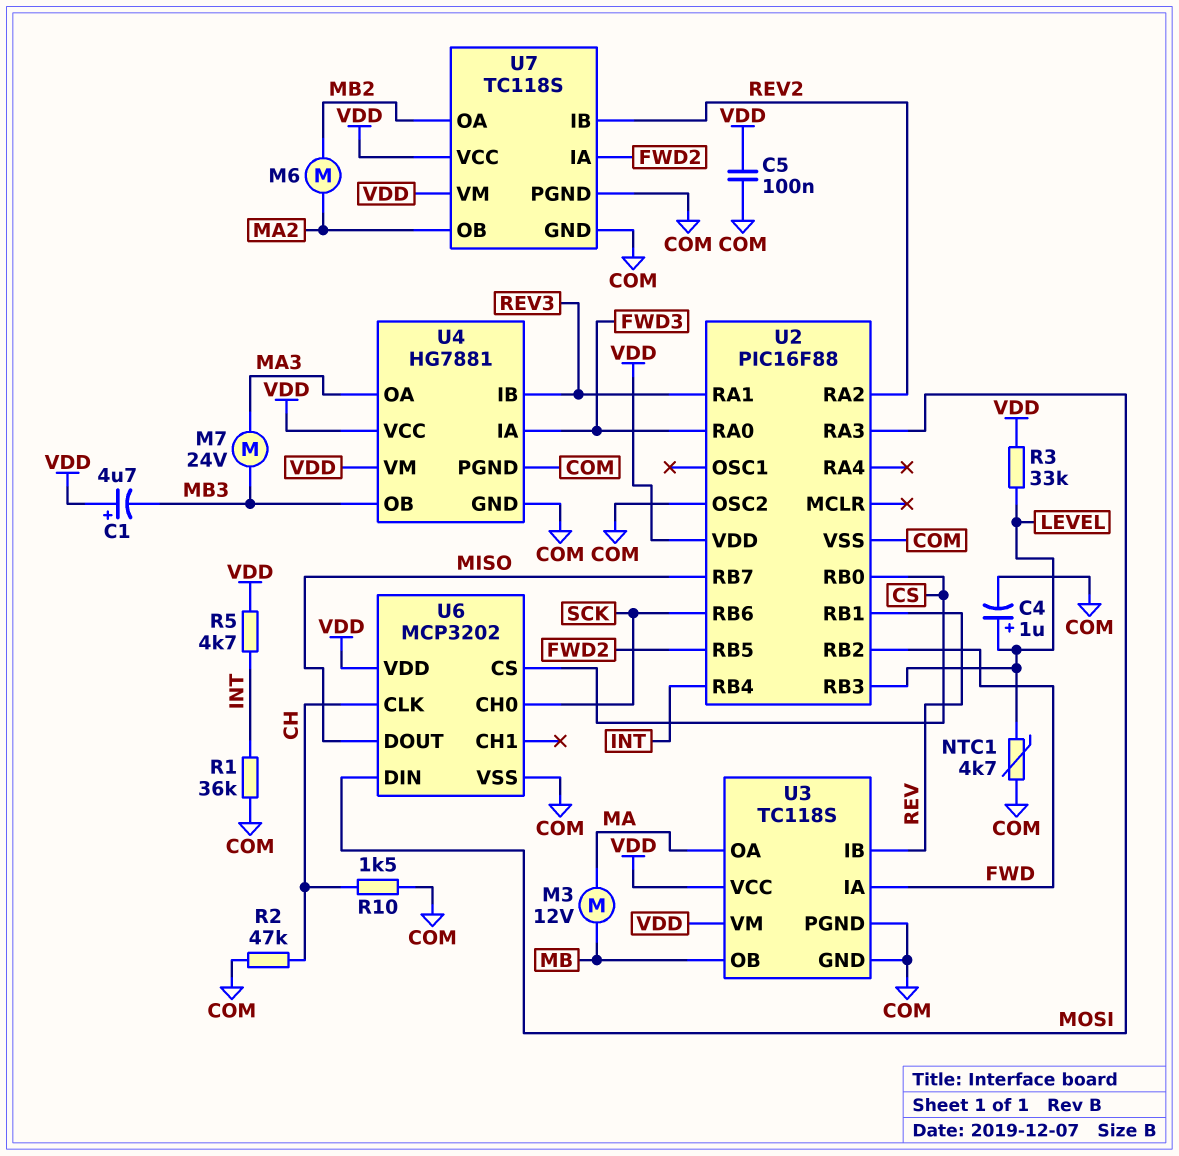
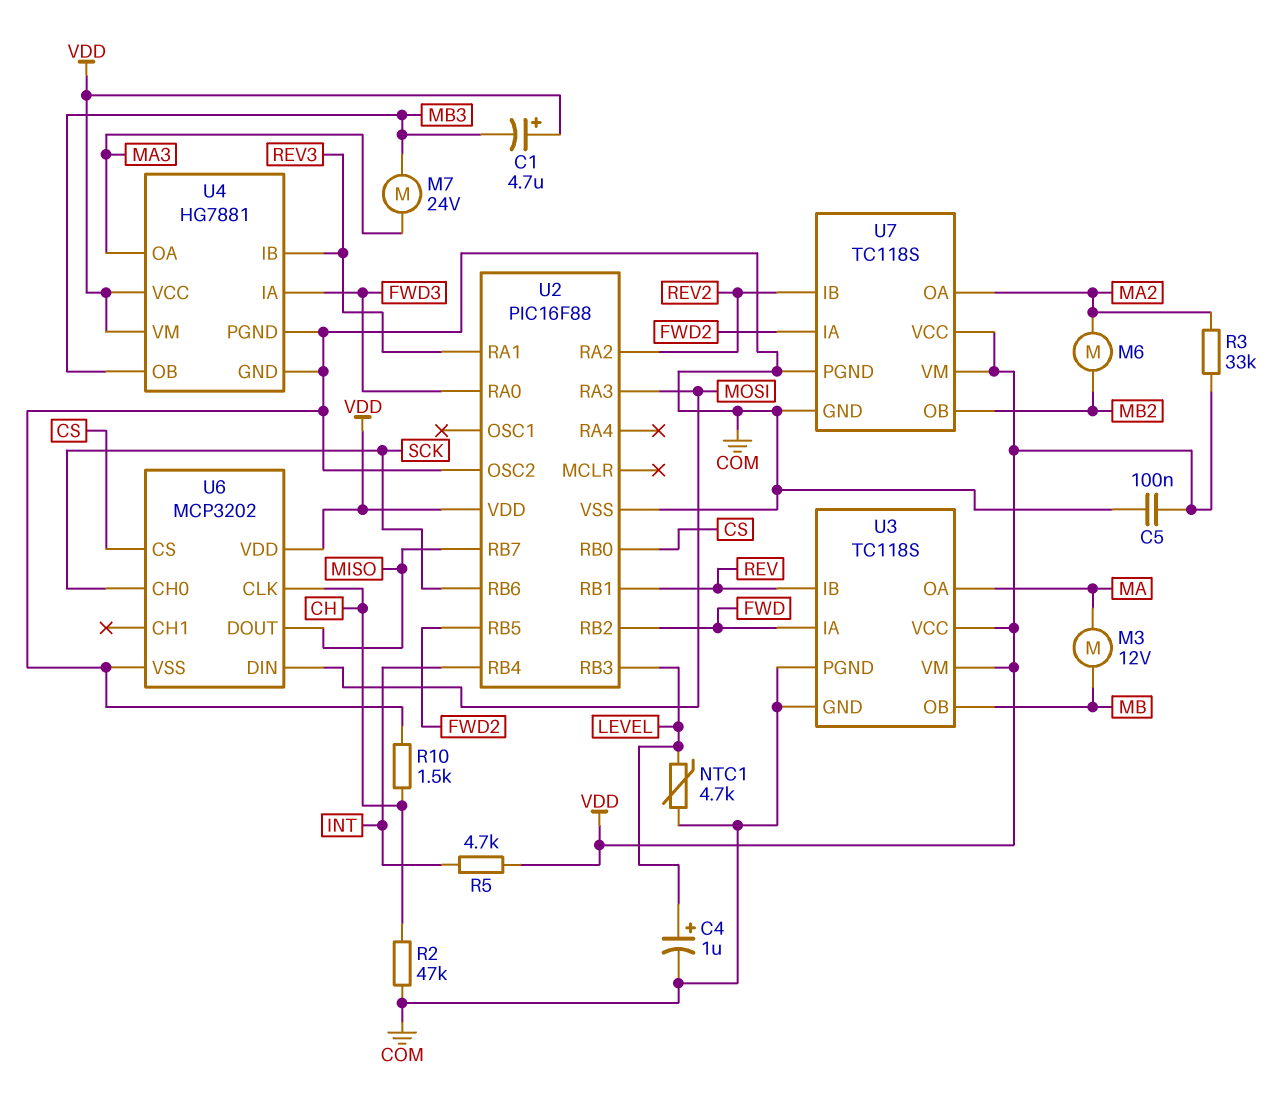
R1: 36k (COM, INT) -> none
R3: 33k (LEVEL, VDD) -> 33k (MA2, VDD)
U7 pin OA: MB2 -> MA2
U7 pin OB: MA2 -> MB2

